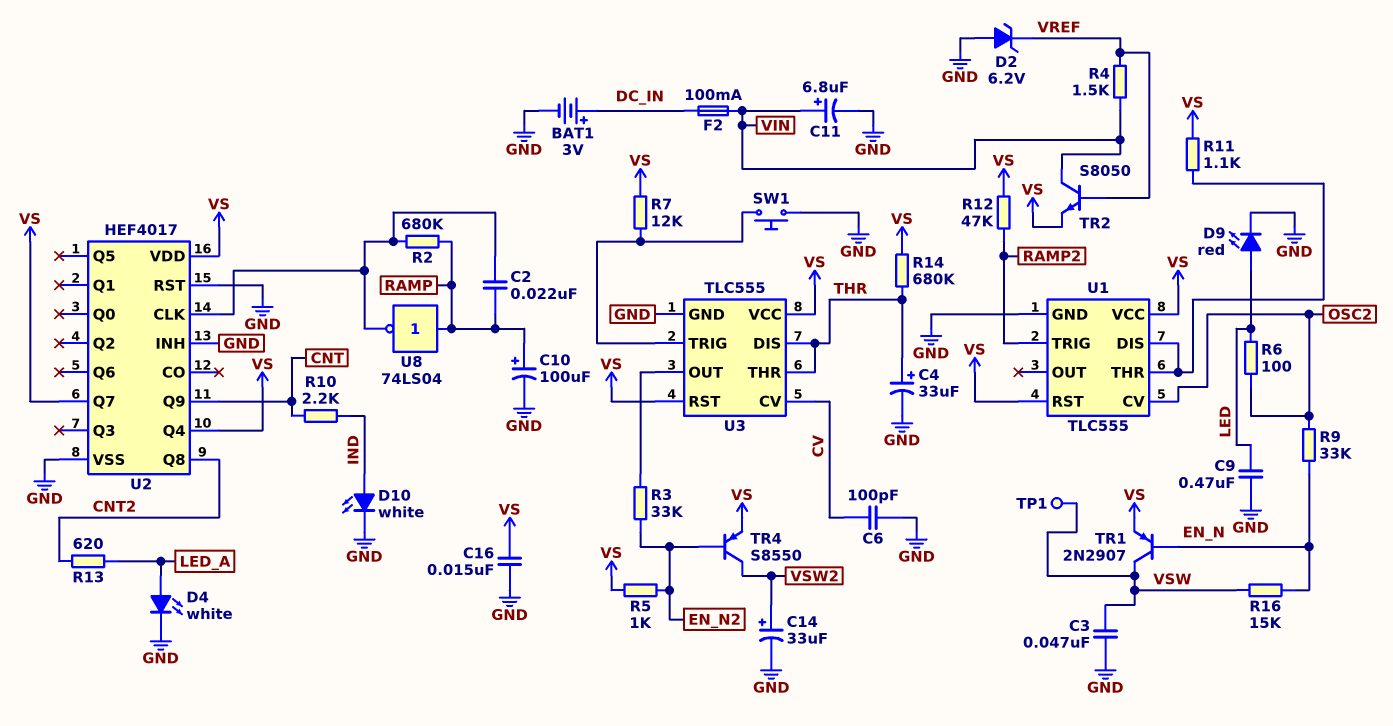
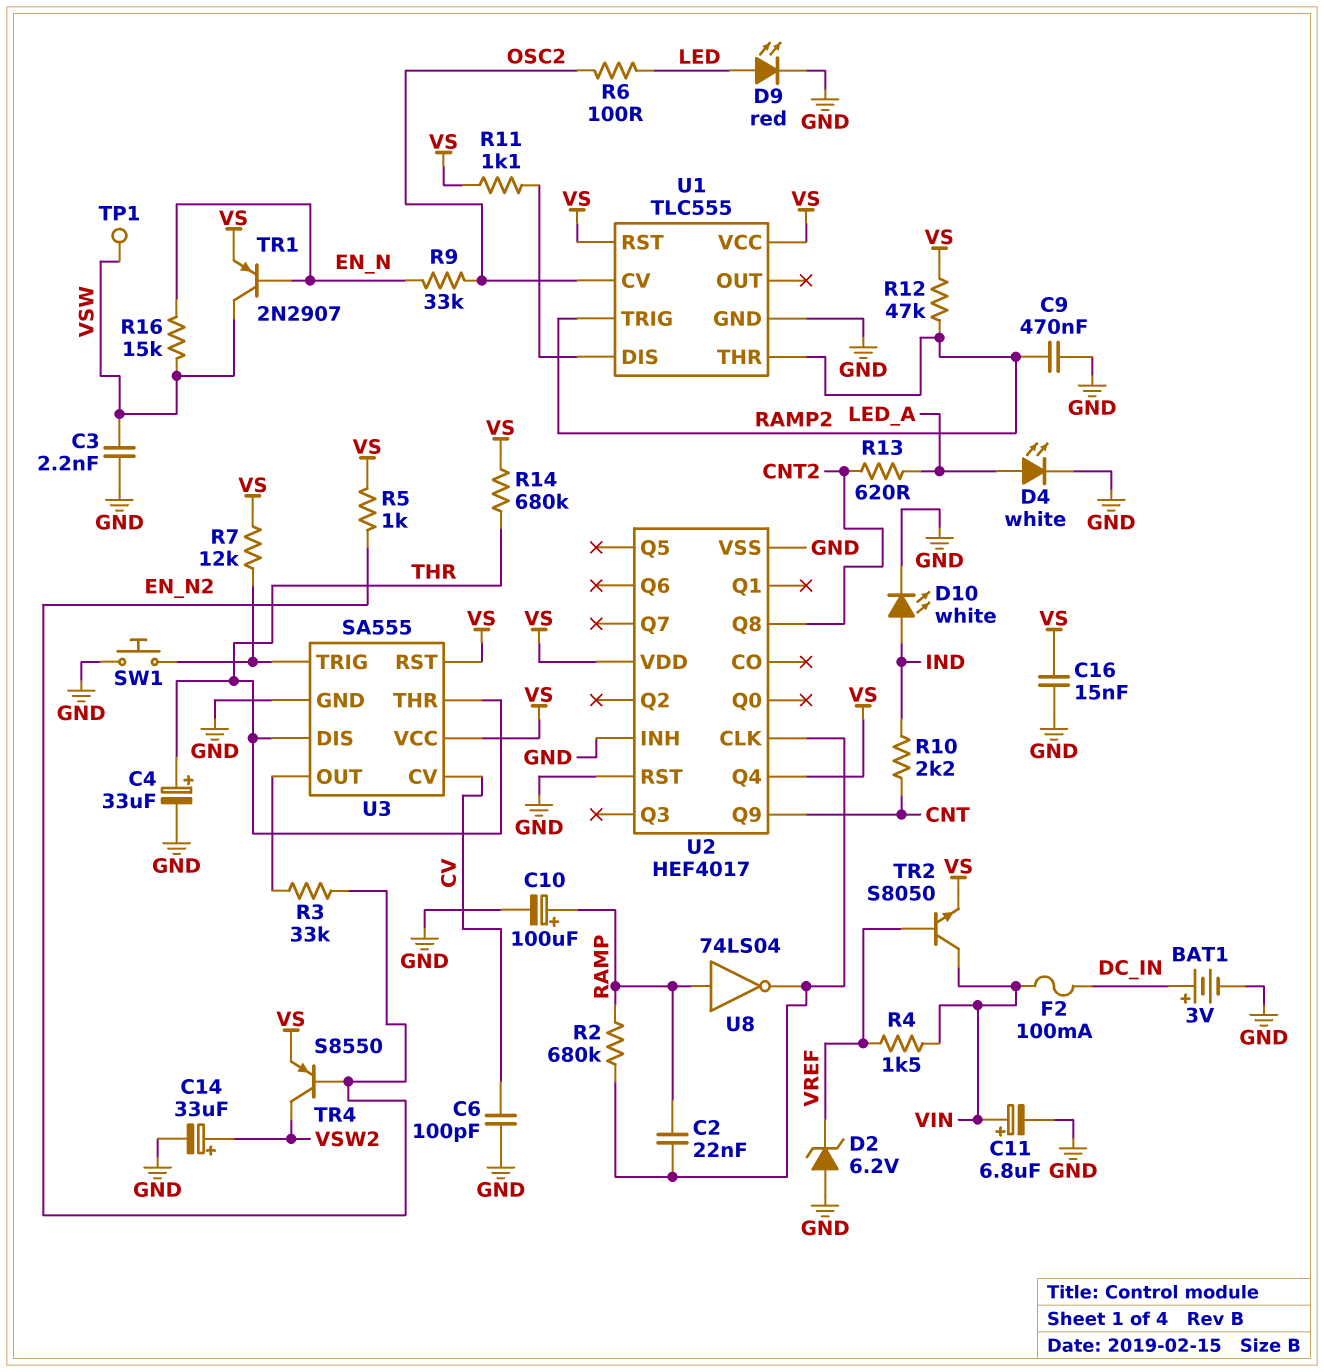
C3: 47nF (GND, VSW) -> 2.2nF (GND, VSW)
C9: 470nF (GND, LED) -> 470nF (GND, RAMP2)
U1 pin THR: U1/DIS -> RAMP2
U2 pin Q7: VS -> none
U3: TLC555 -> SA555

